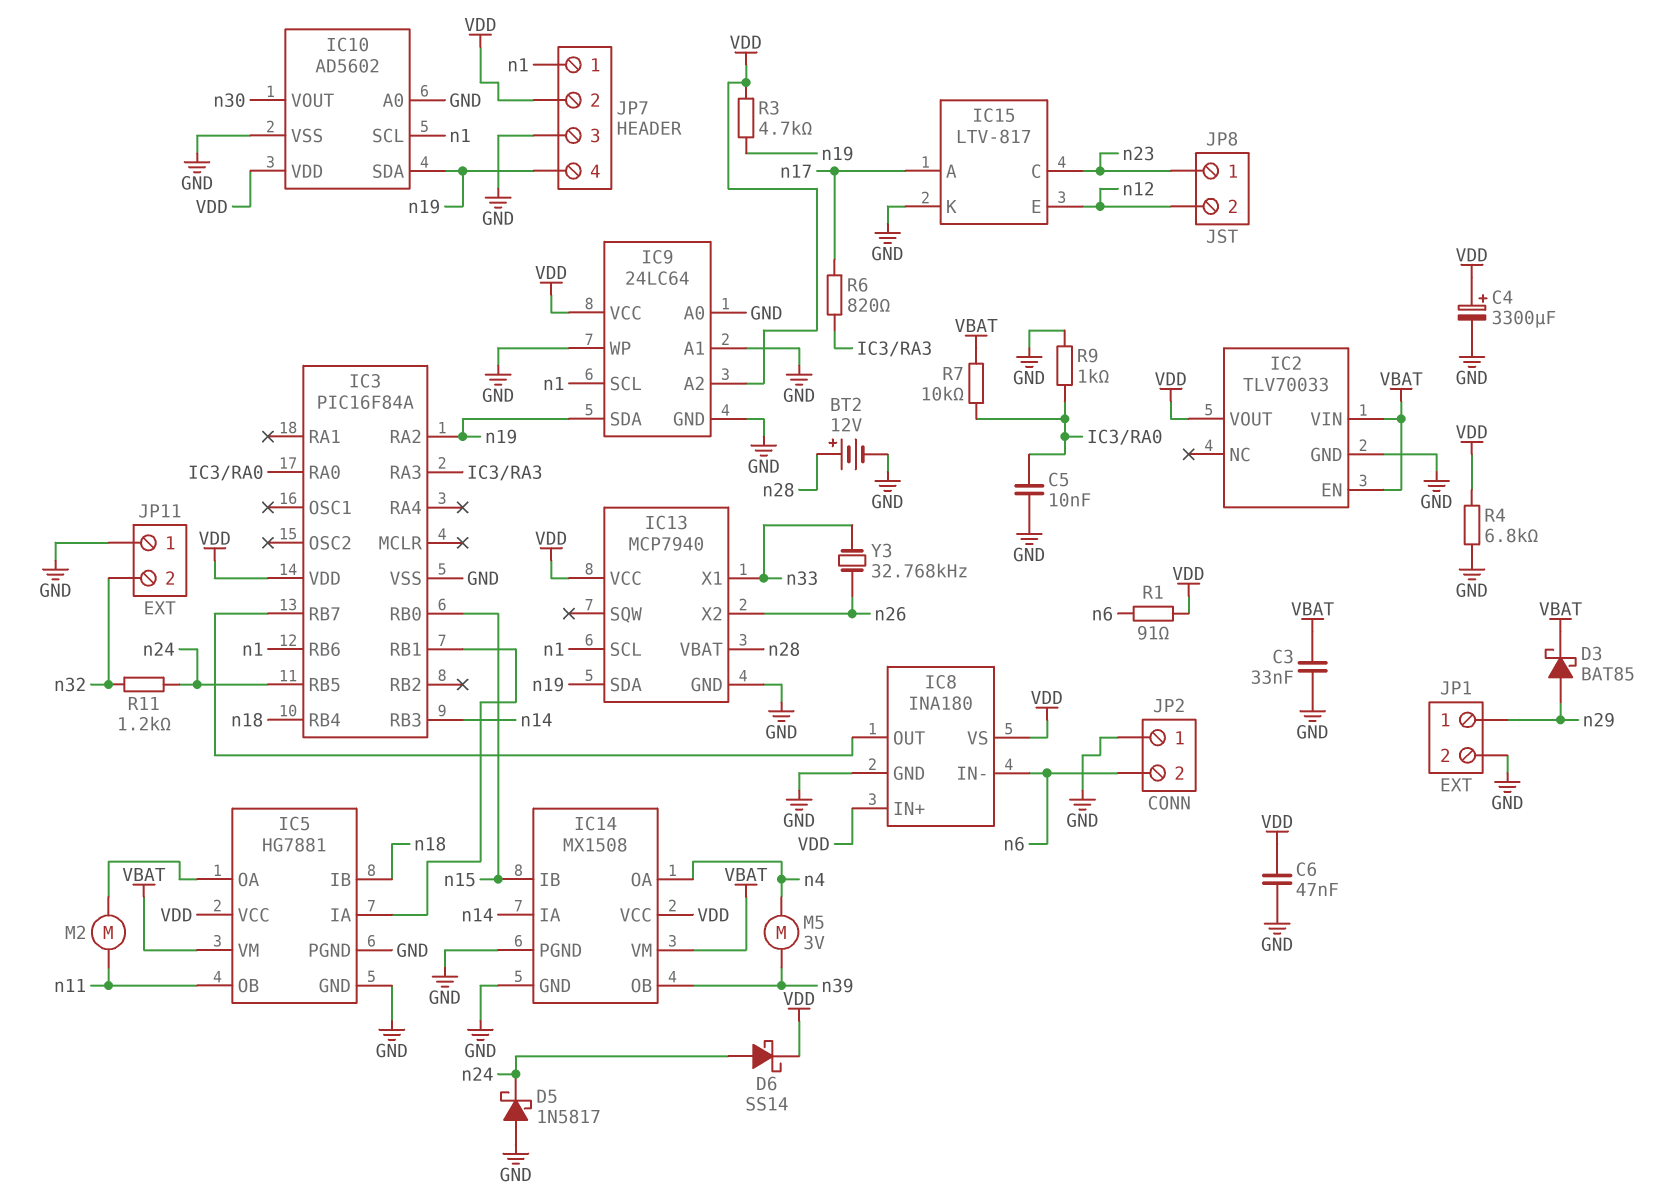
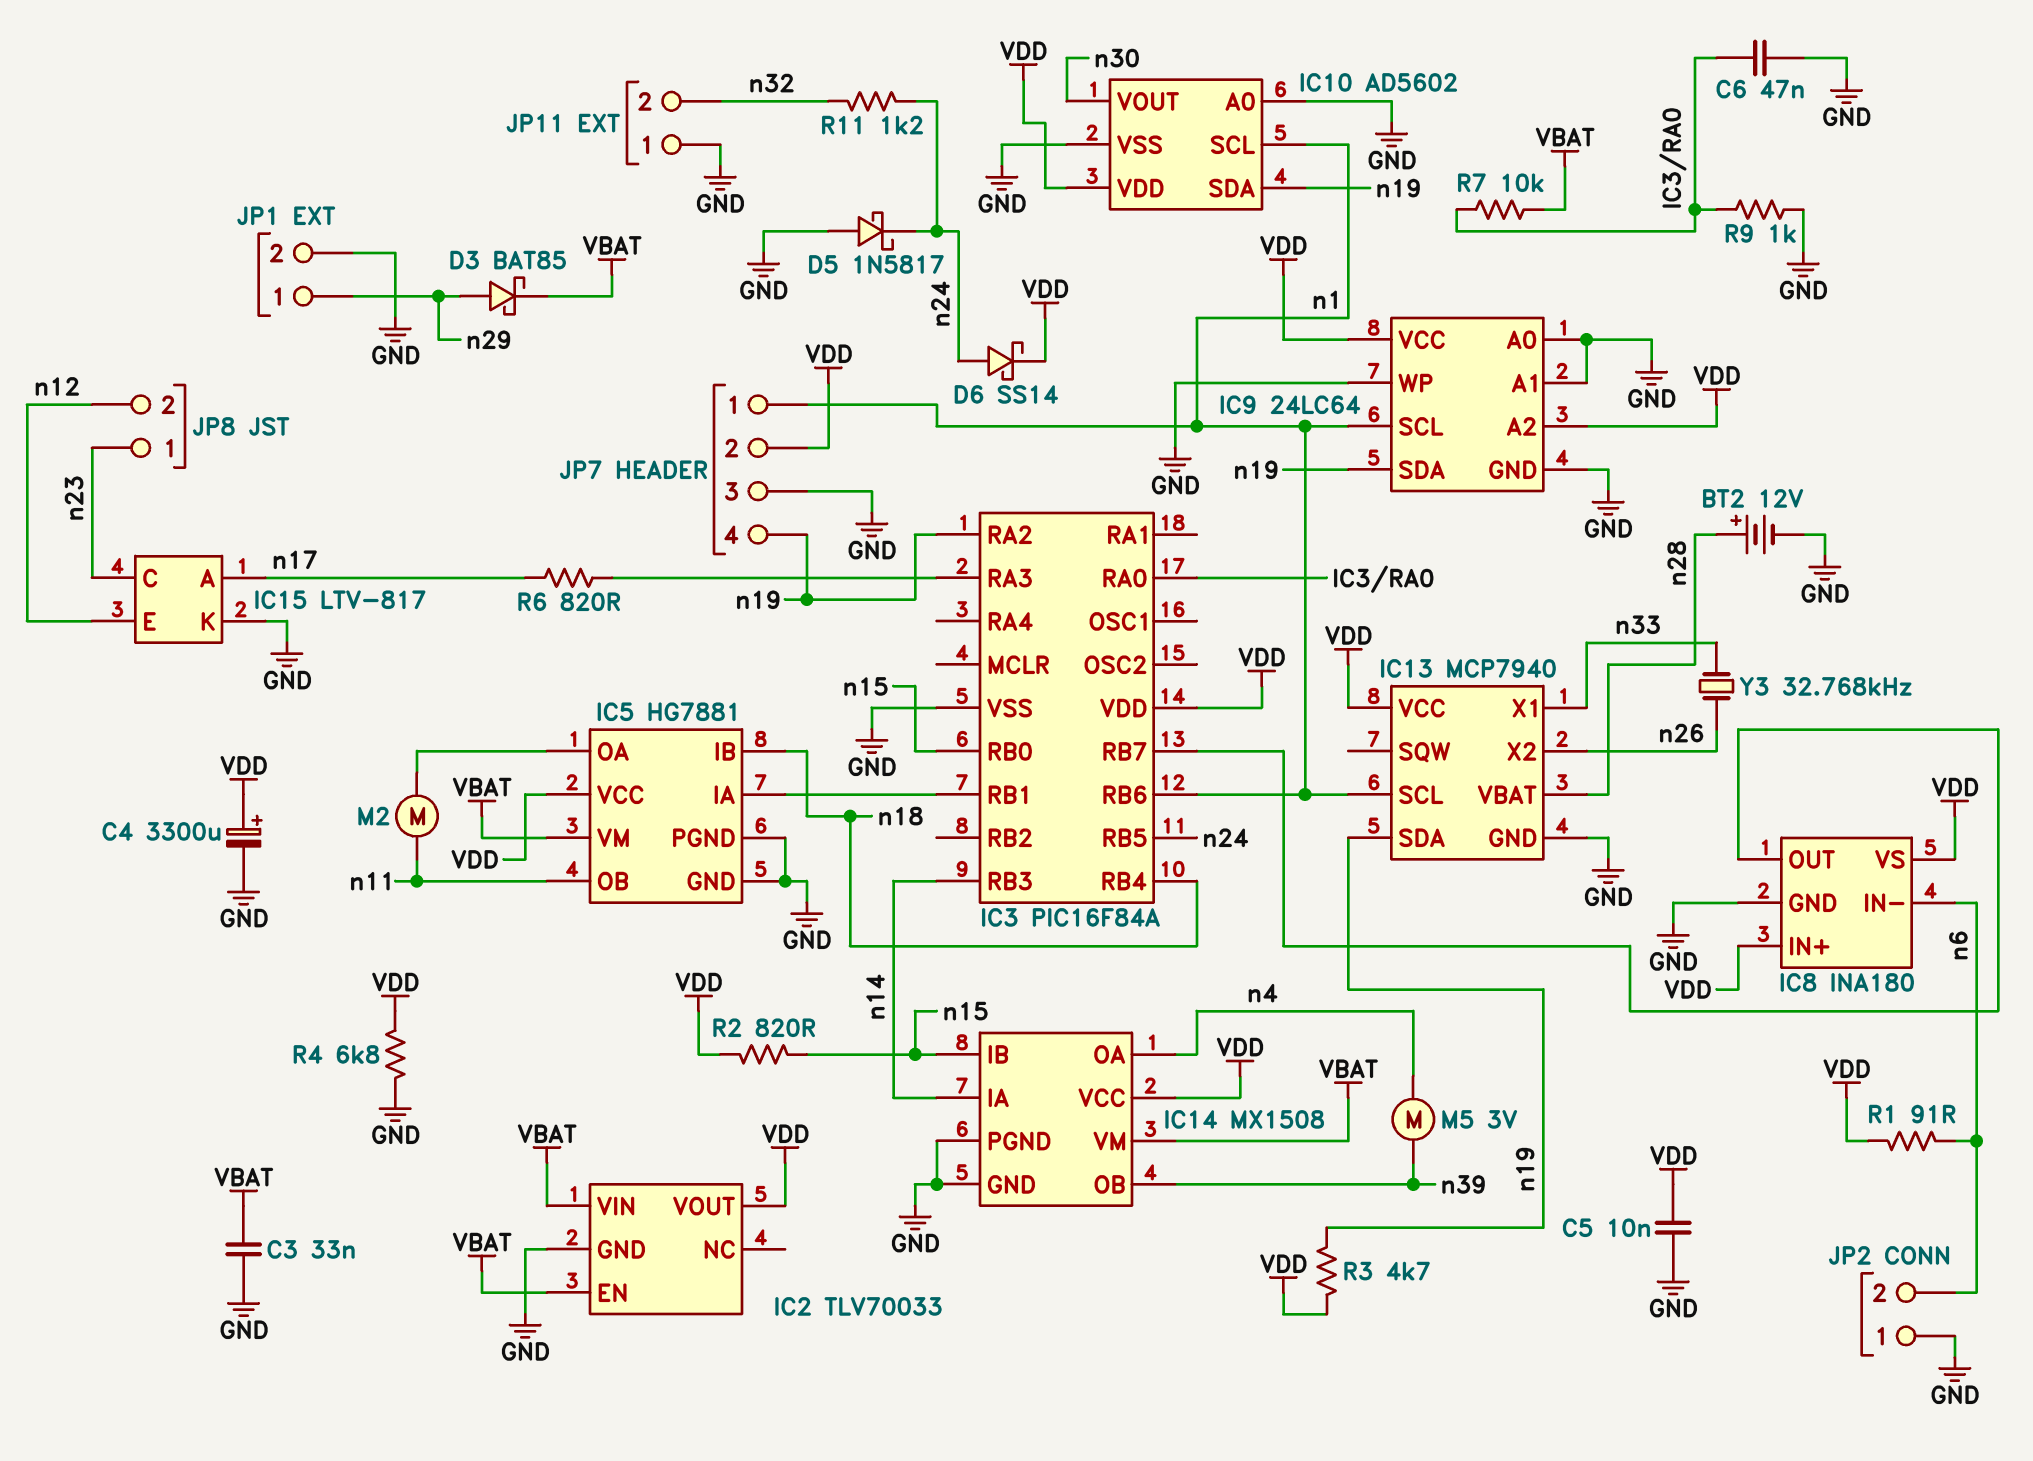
C5: 10nF (GND, IC3/RA0) -> 10nF (GND, VDD)
C6: 47nF (GND, VDD) -> 47nF (GND, IC3/RA0)
R2: none -> 820 (VDD, n15)

